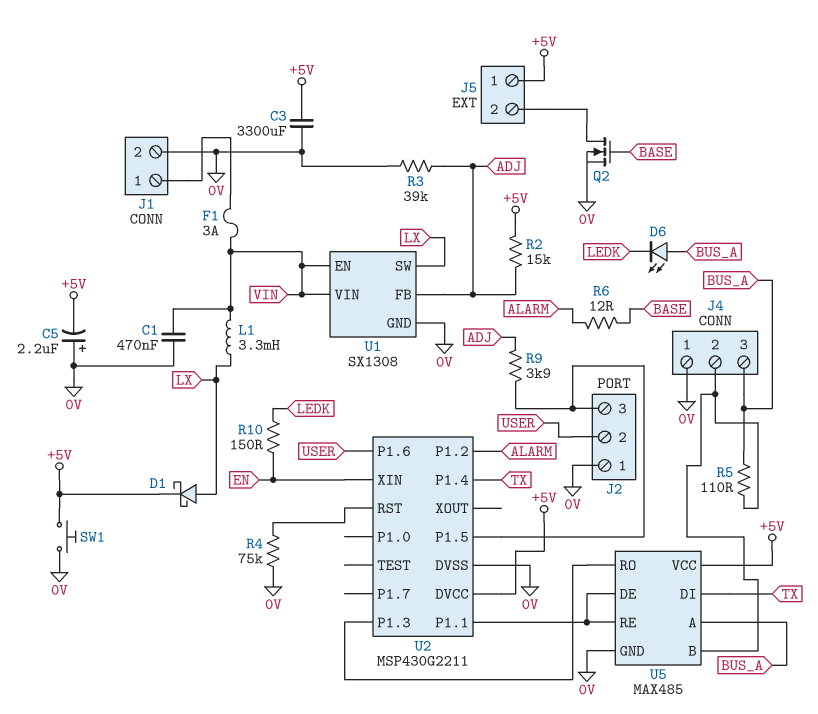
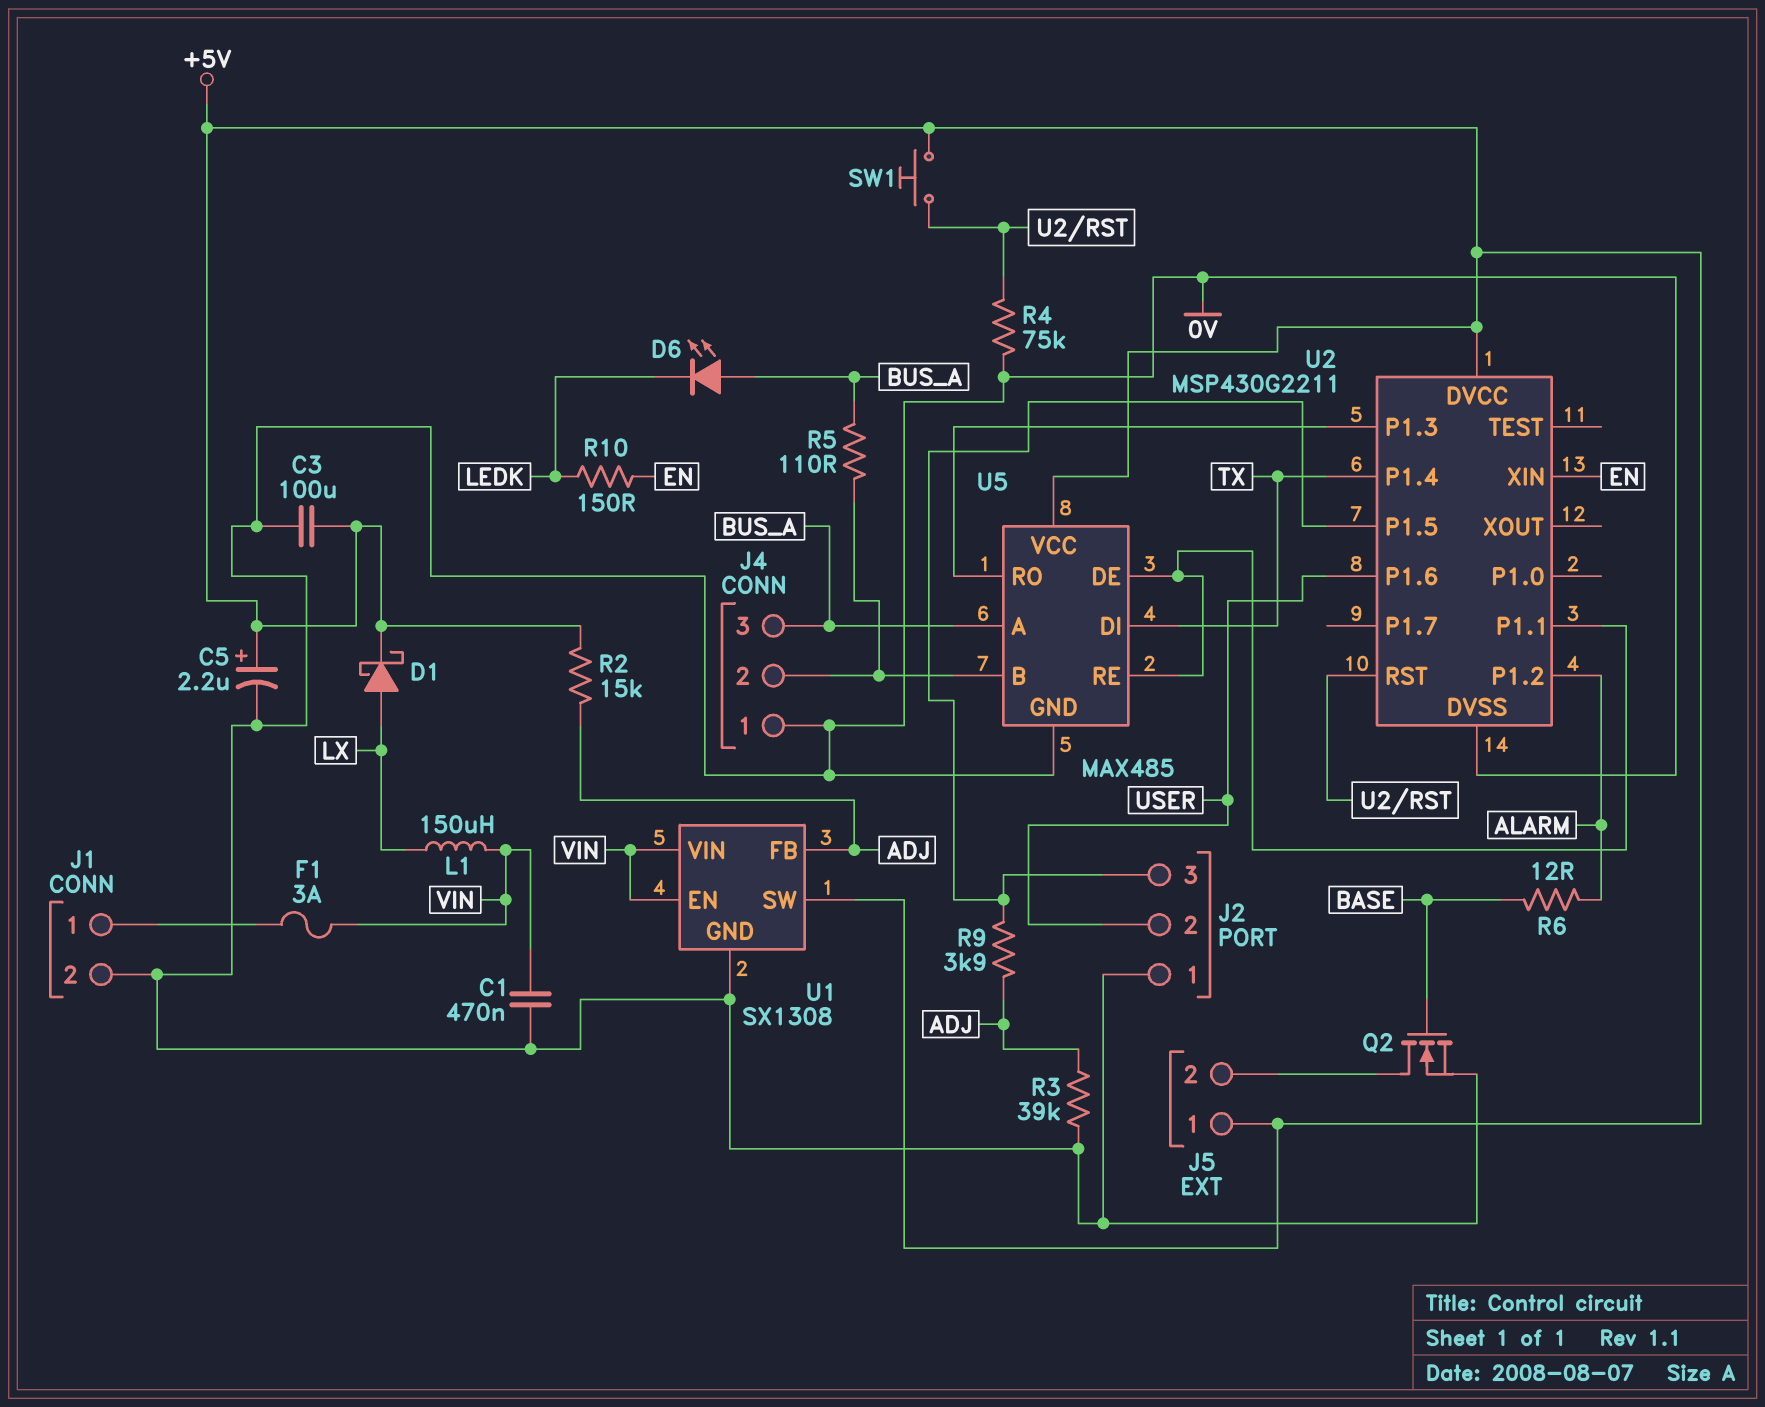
C3: 3300uF (+5V, 0V) -> 100uF (+5V, 0V)
C5: 2.2uF (plus 0V, minus +5V) -> 2.2uF (plus +5V, minus 0V)
L1: 3.3mH (LX, VIN) -> 150uH (LX, VIN)
SW1: button (+5V, 0V) -> button (+5V, U2/RST)
U1 pin SW: LX -> +5V

